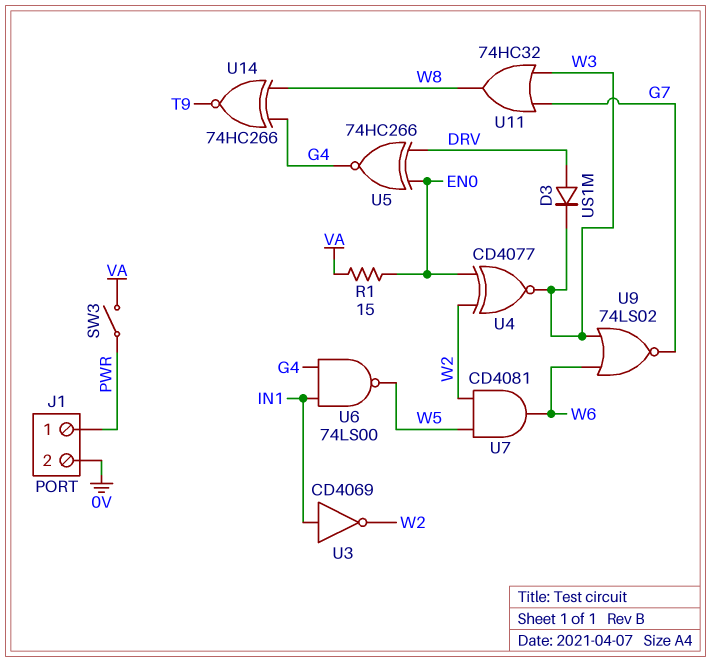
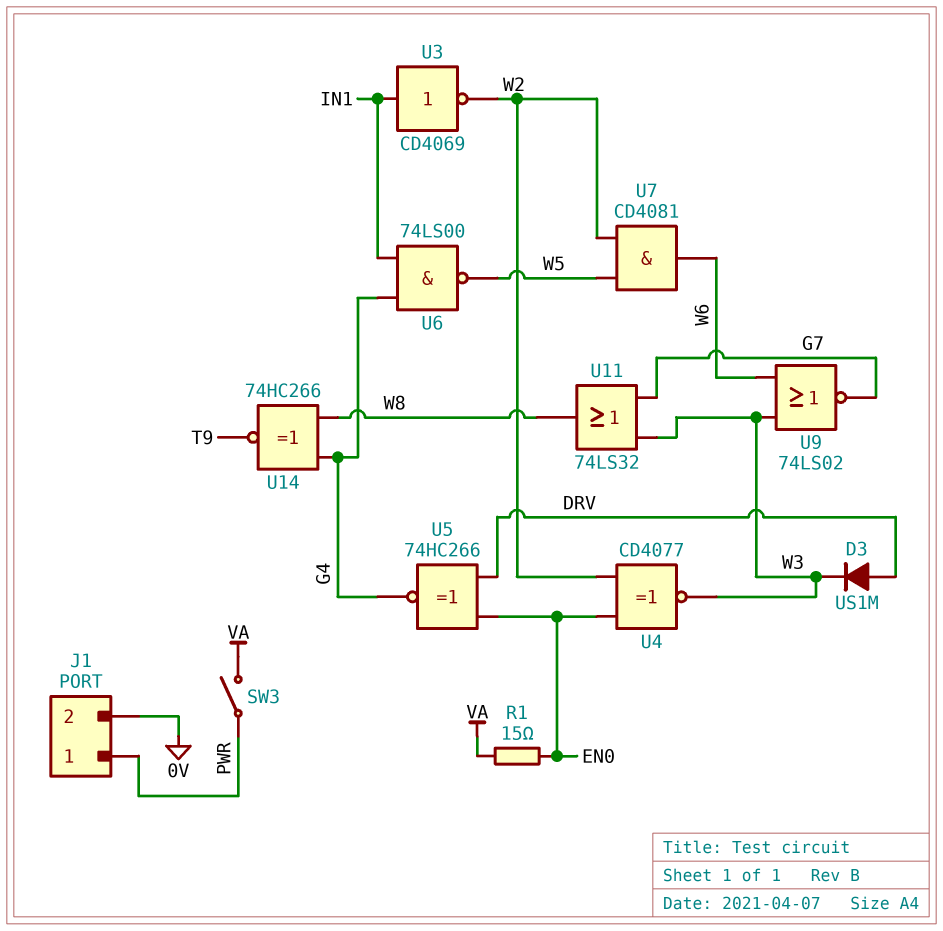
U11: OR 74HC32 (in G7, in W3, out W8) -> OR 74LS32 (in G7, in W3, out W8)

